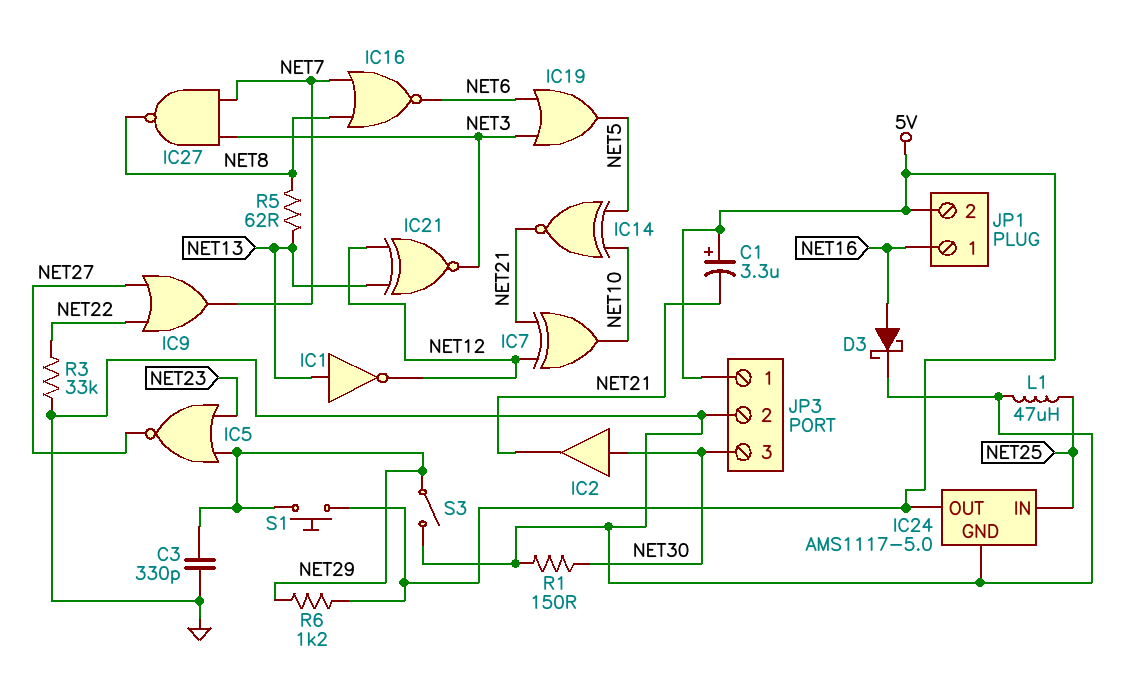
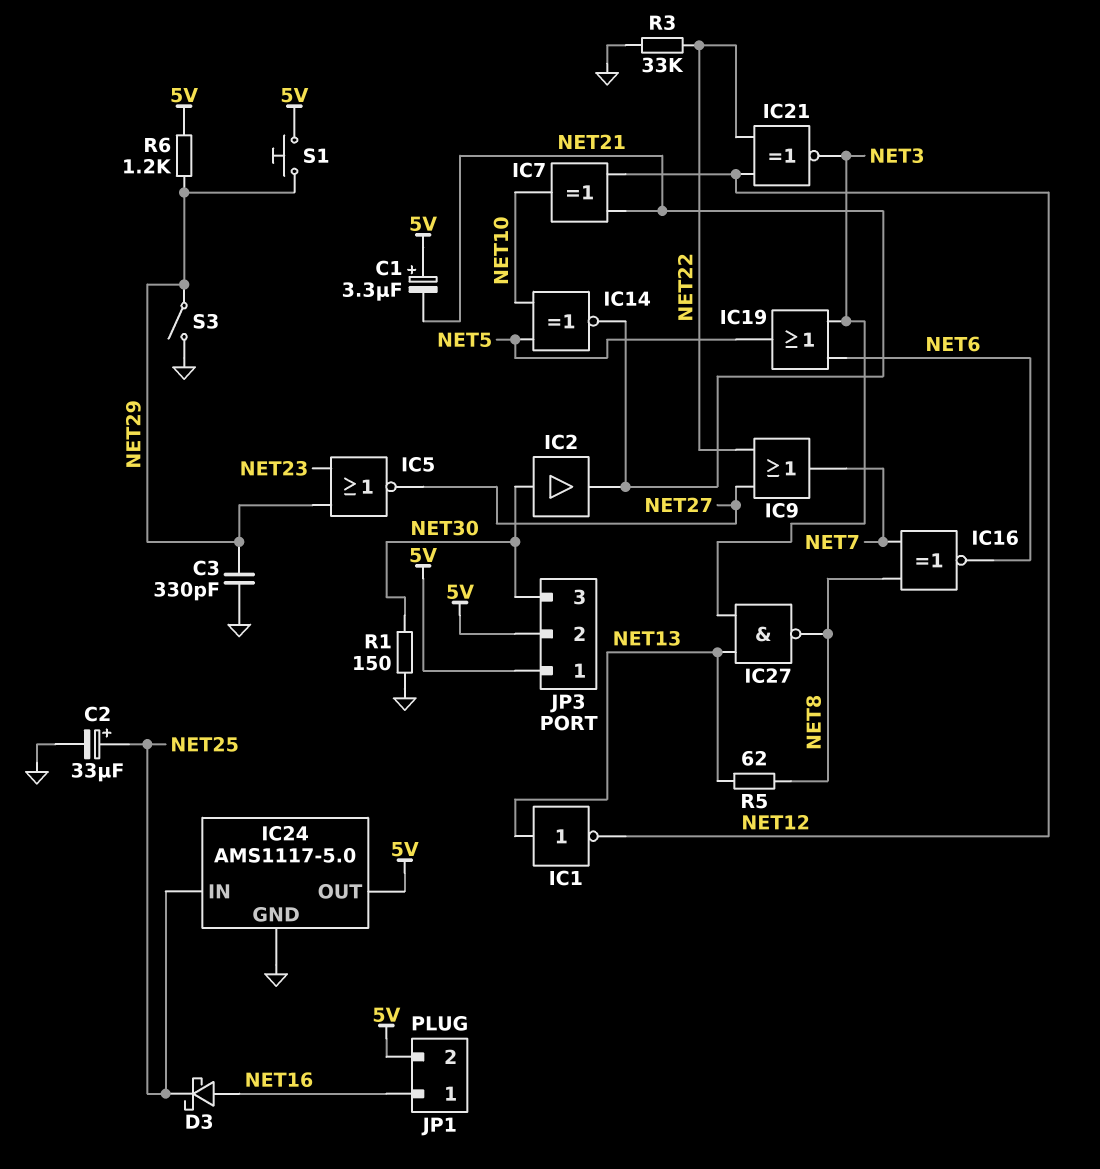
C2: none -> 33uF (plus NET25, minus GND)
D3: schottky (A NET16, K GND) -> schottky (A NET16, K NET25)
IC16: NOR (in NET7, in NET8, out NET6) -> XNOR (in NET7, in NET8, out NET6)
IC21: XNOR (in NET12, in NET13, out NET3) -> XNOR (in NET12, in NET22, out NET3)
IC27: NAND (in NET3, in NET7, out NET8) -> NAND (in NET3, in NET13, out NET8)
JP3 pin 2: GND -> 5V
L1: 47uH (GND, NET25) -> none

